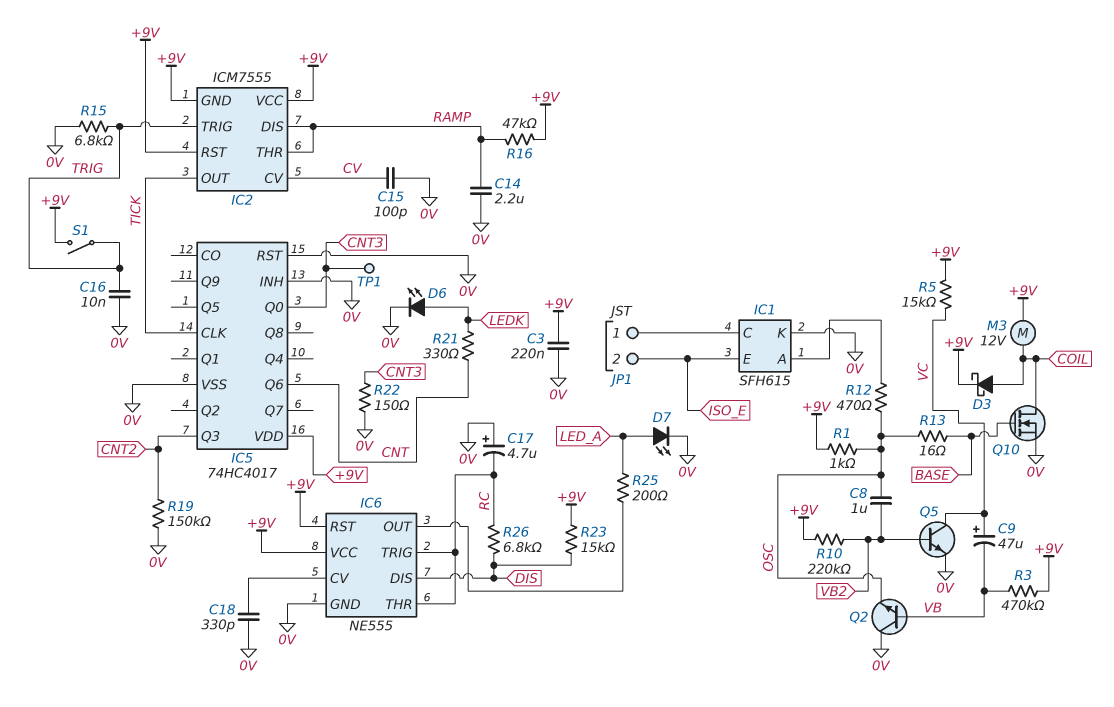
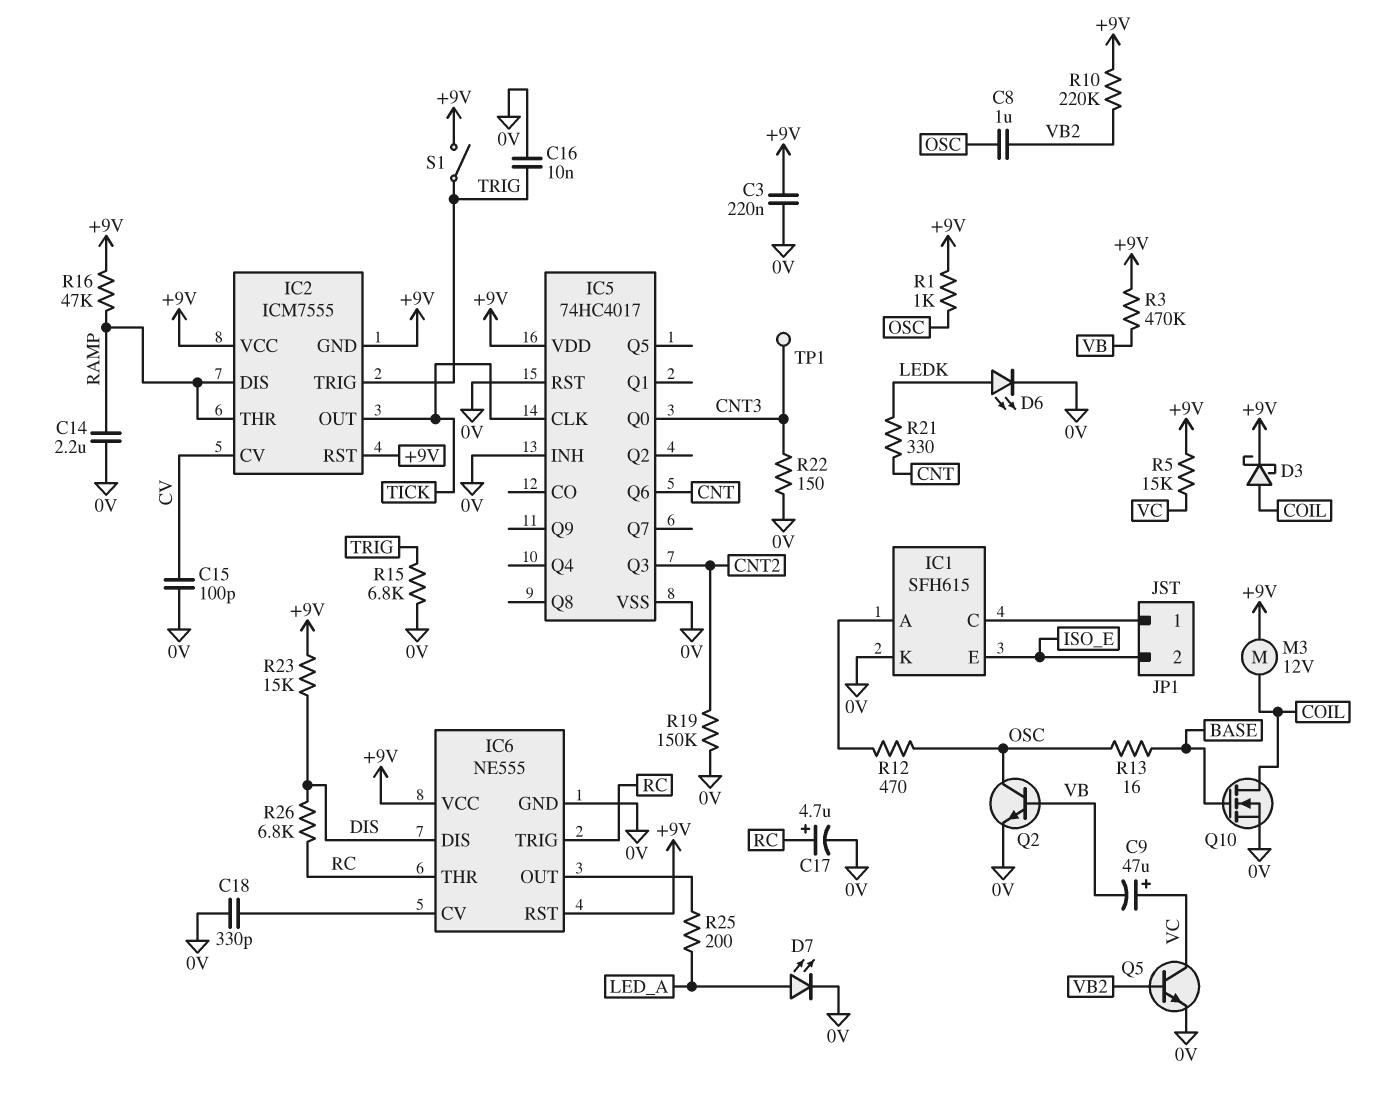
C17: 4.7uF (plus 0V, minus RC) -> 4.7uF (plus RC, minus 0V)
Q2: NPN (B VB, C 0V, E OSC) -> NPN (B VB, C OSC, E 0V)

